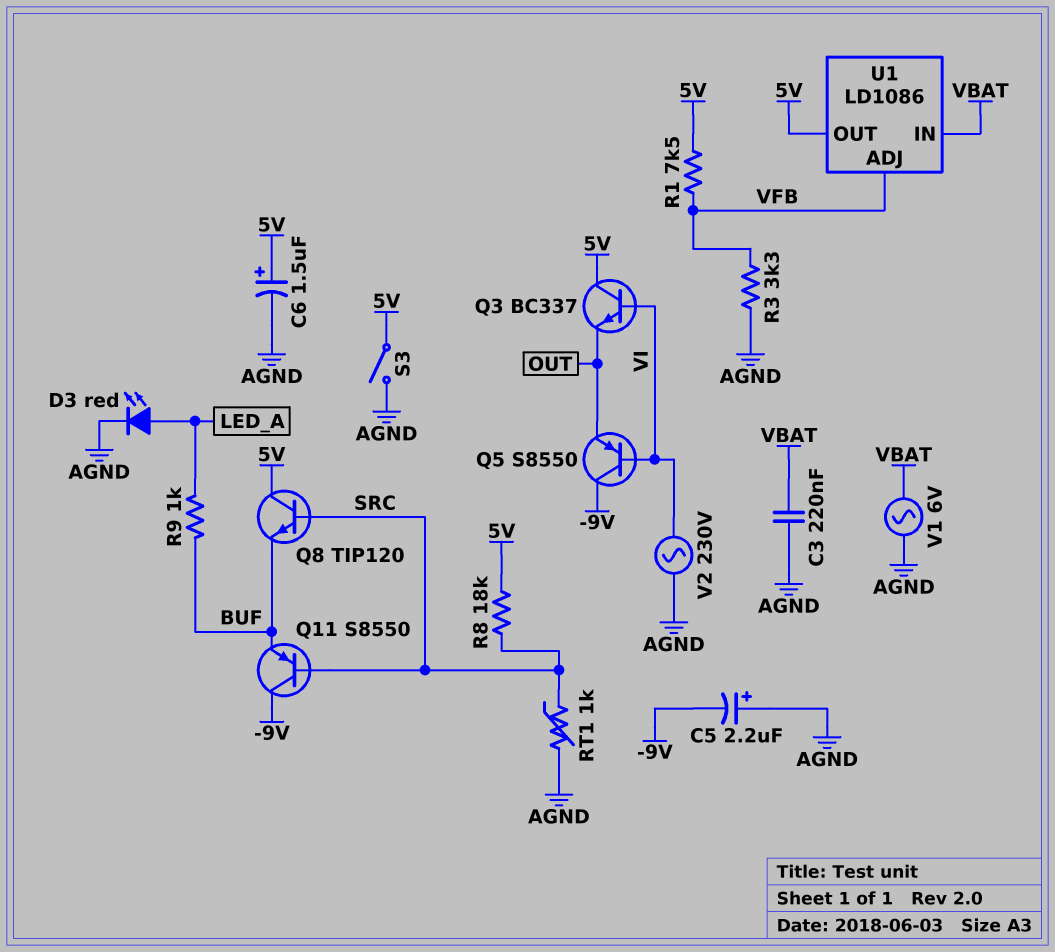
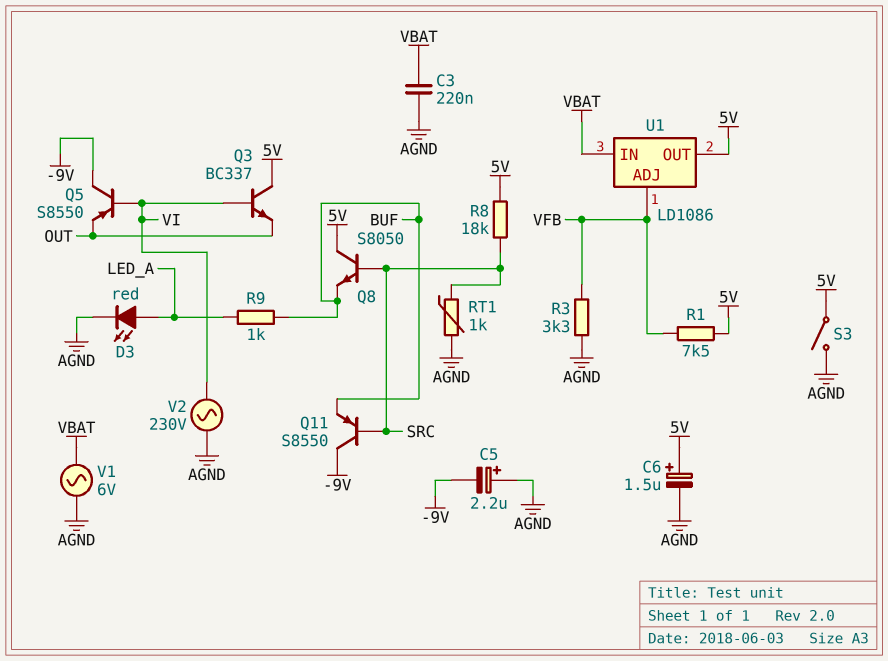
Q8: NPN TIP120 (B SRC, C 5V, E BUF) -> NPN S8050 (B SRC, C 5V, E BUF)

